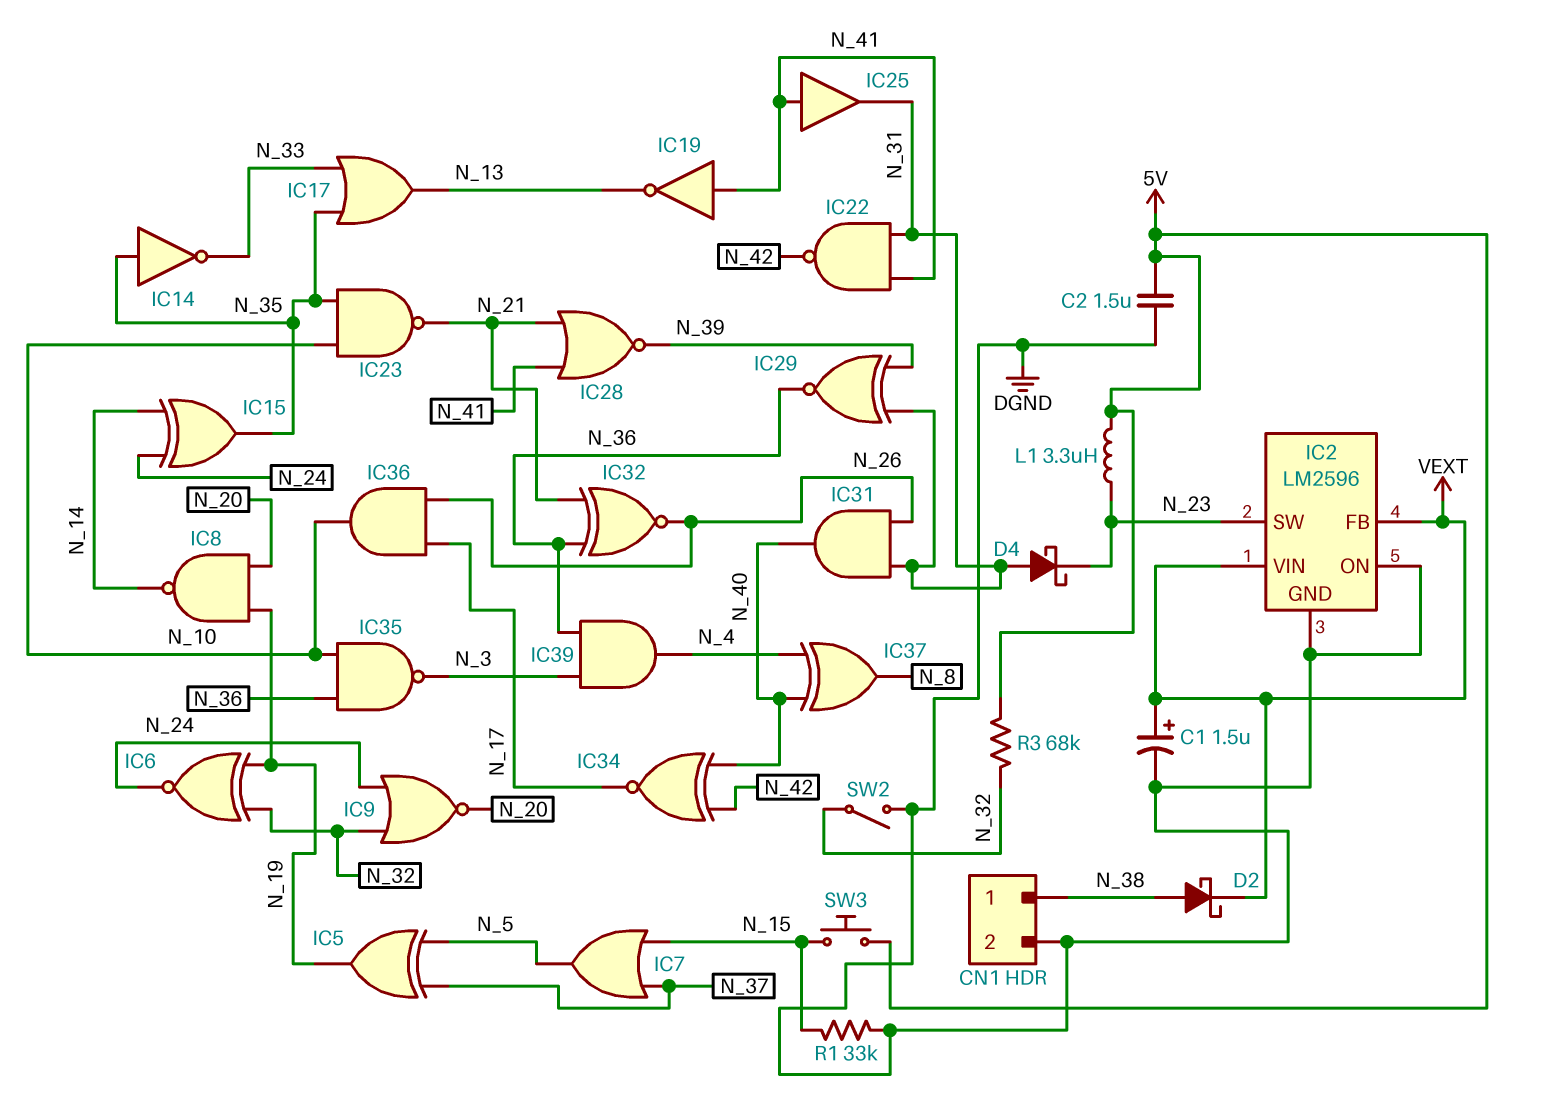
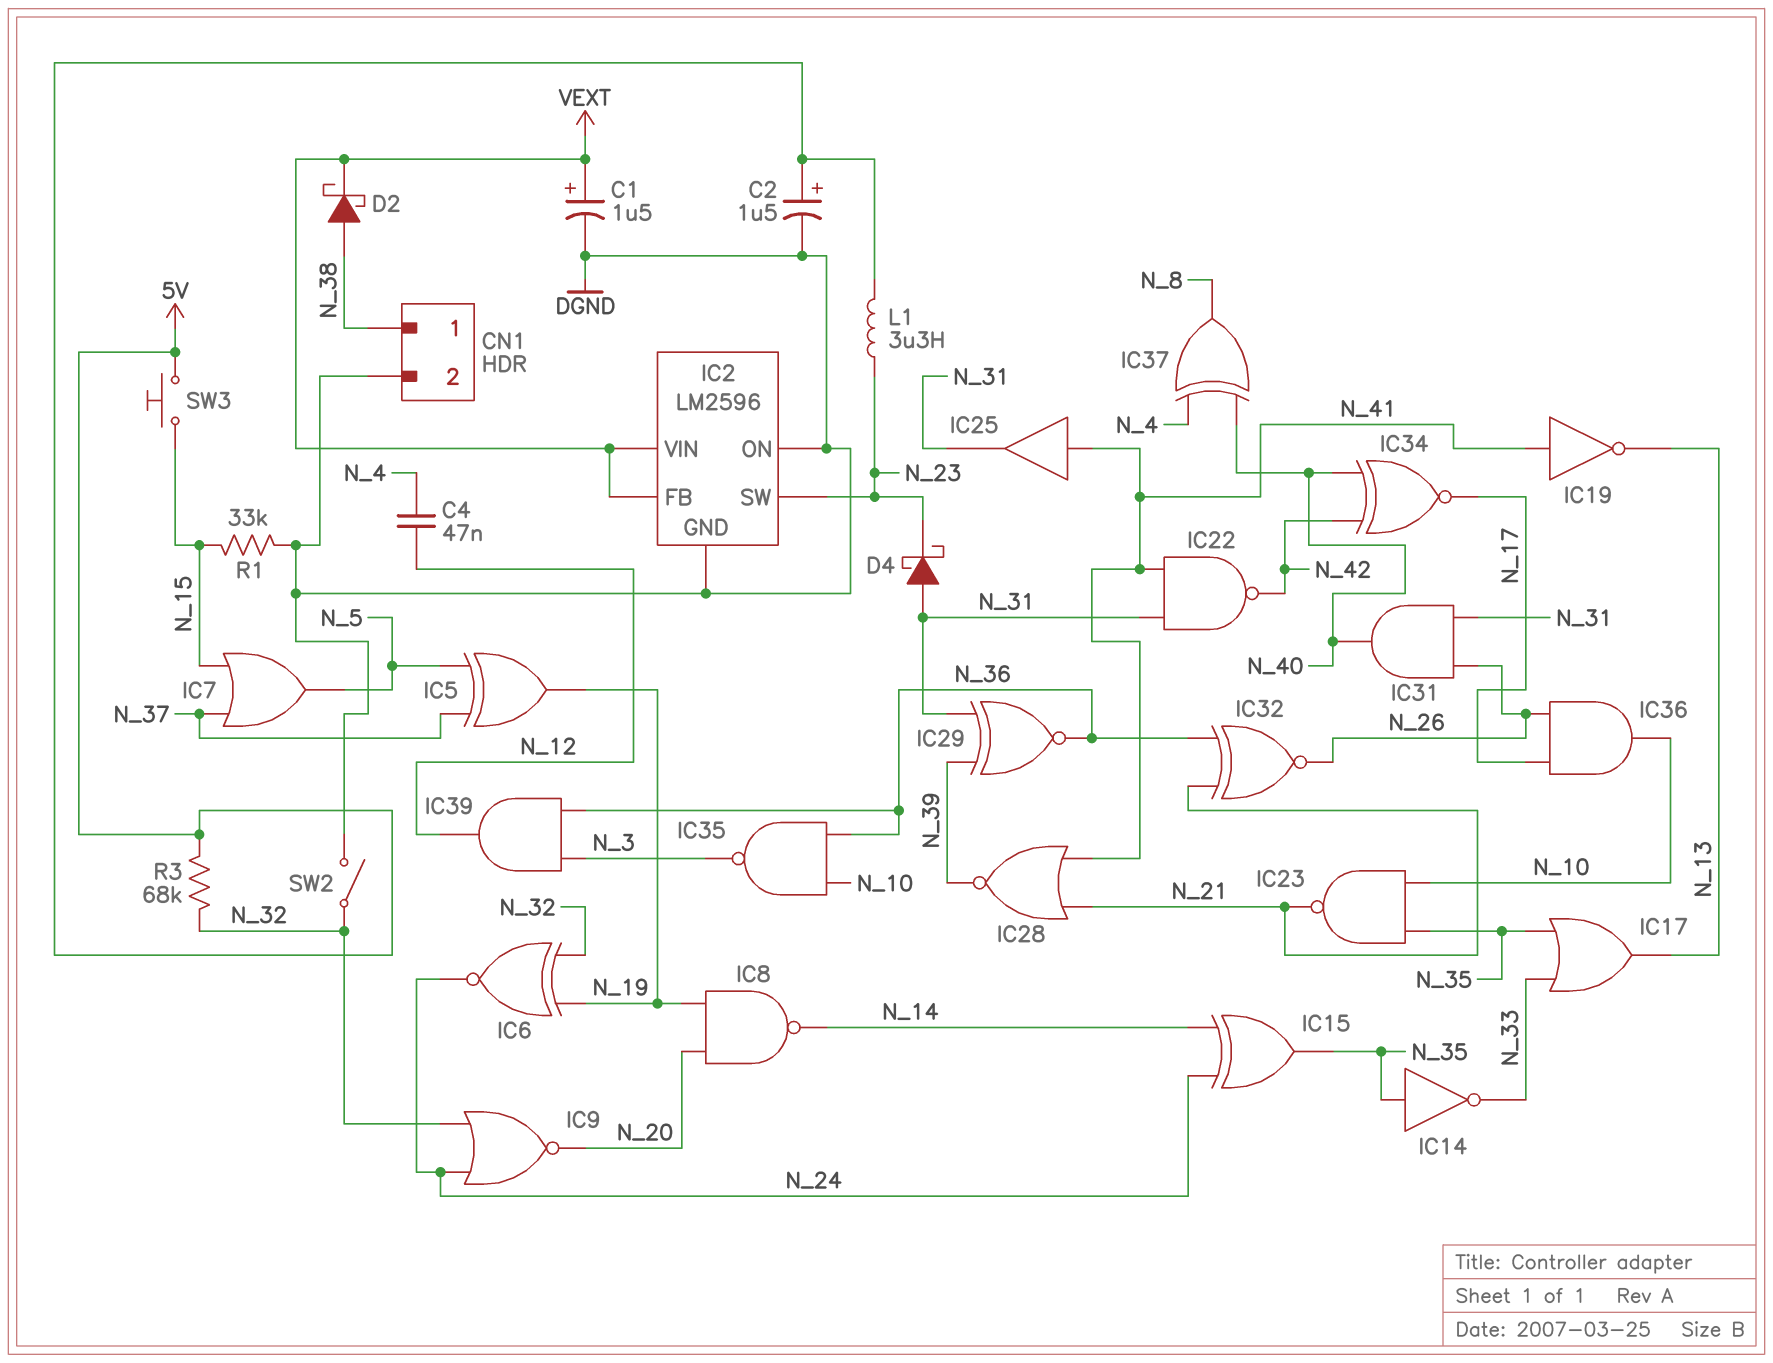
C2: 1.5uF (5V, DGND) -> 1.5uF (plus 5V, minus DGND)
C4: none -> 47nF (N_4, N_12)
IC39: AND (in N_3, in N_36, out N_4) -> AND (in N_3, in N_36, out N_12)

